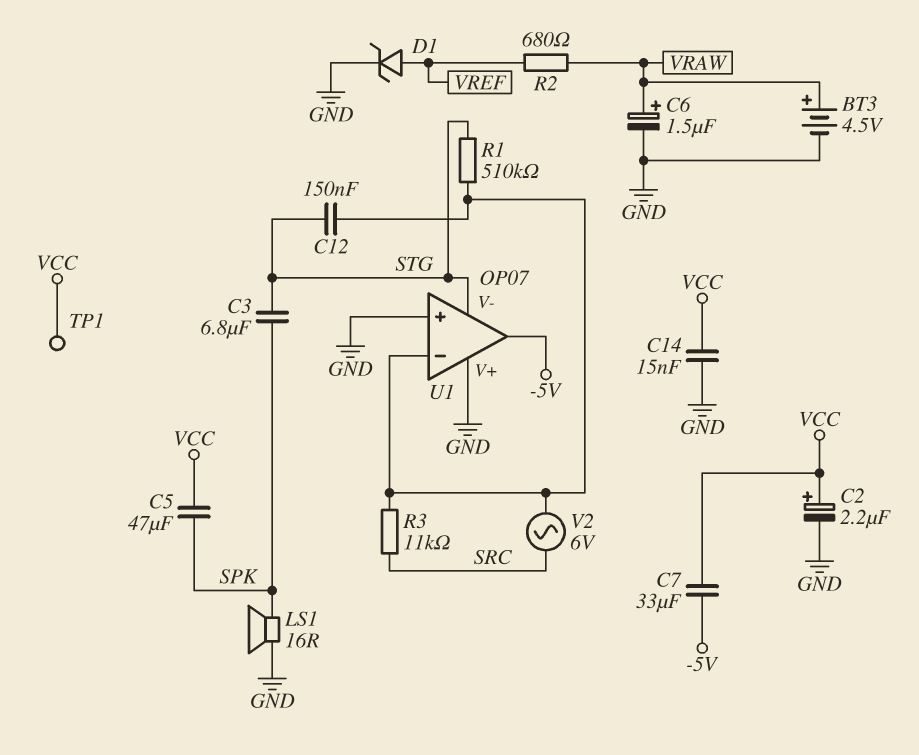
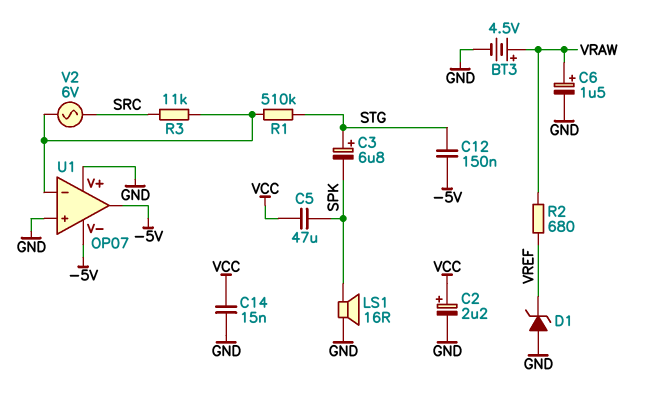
C3: 6.8uF (SPK, STG) -> 6.8uF (plus STG, minus SPK)
C7: 33uF (-5V, VCC) -> none
C12: 150nF (STG, U1/in-) -> 150nF (-5V, STG)
D1: zener (A VREF, K GND) -> zener (A GND, K VREF)
TP1: test point (VCC) -> none
U1 pin V-: STG -> -5V

